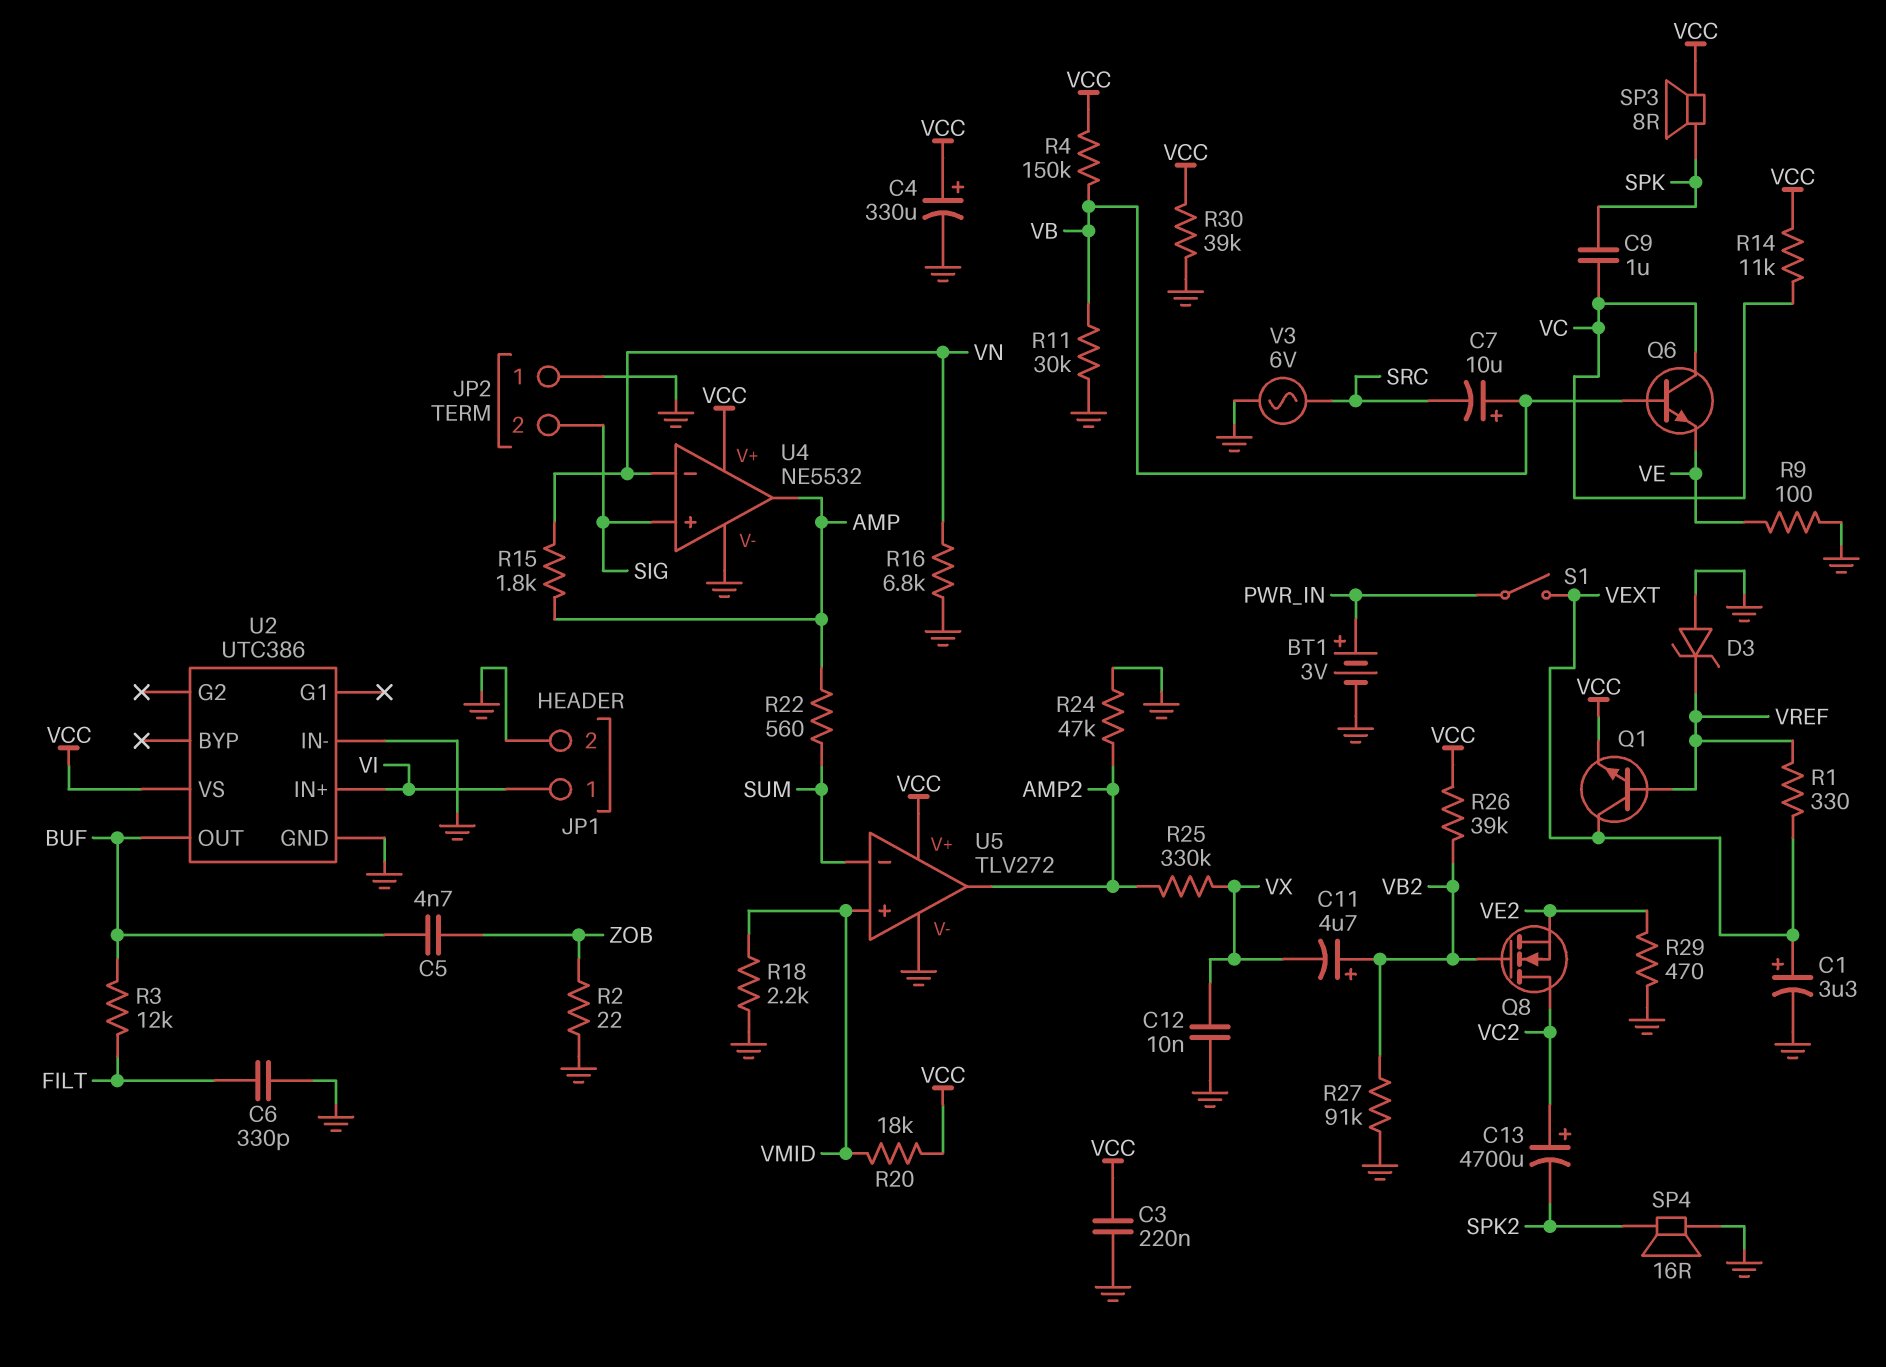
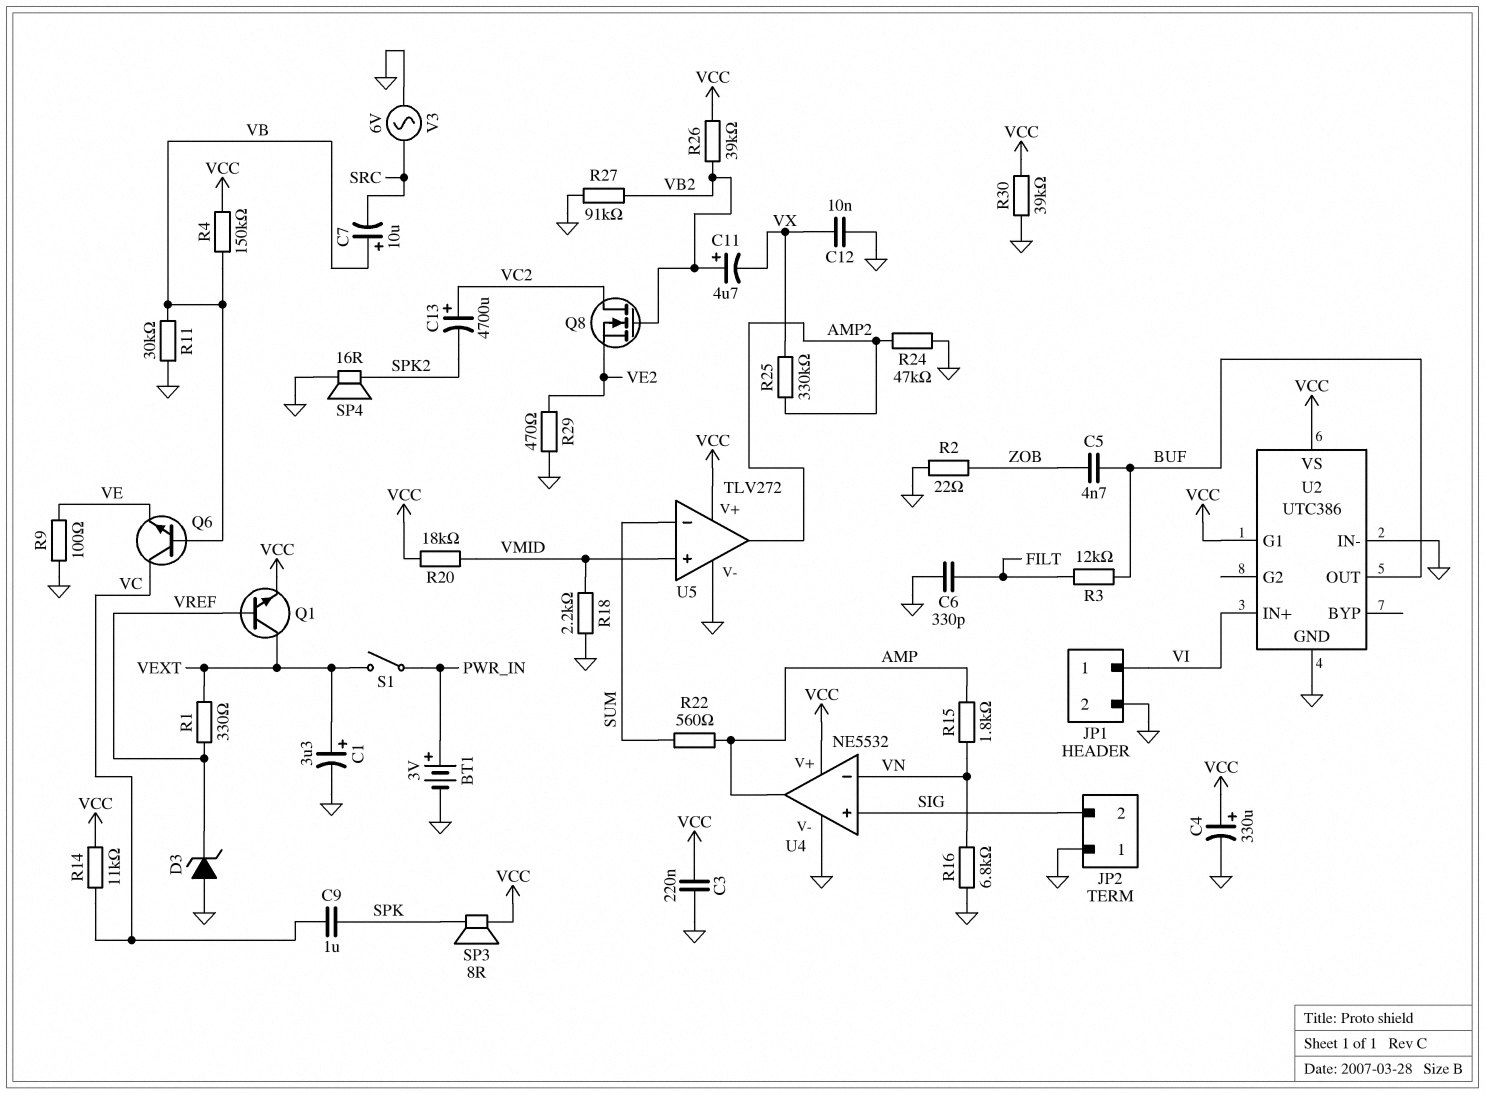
U2 pin G1: none -> VCC

